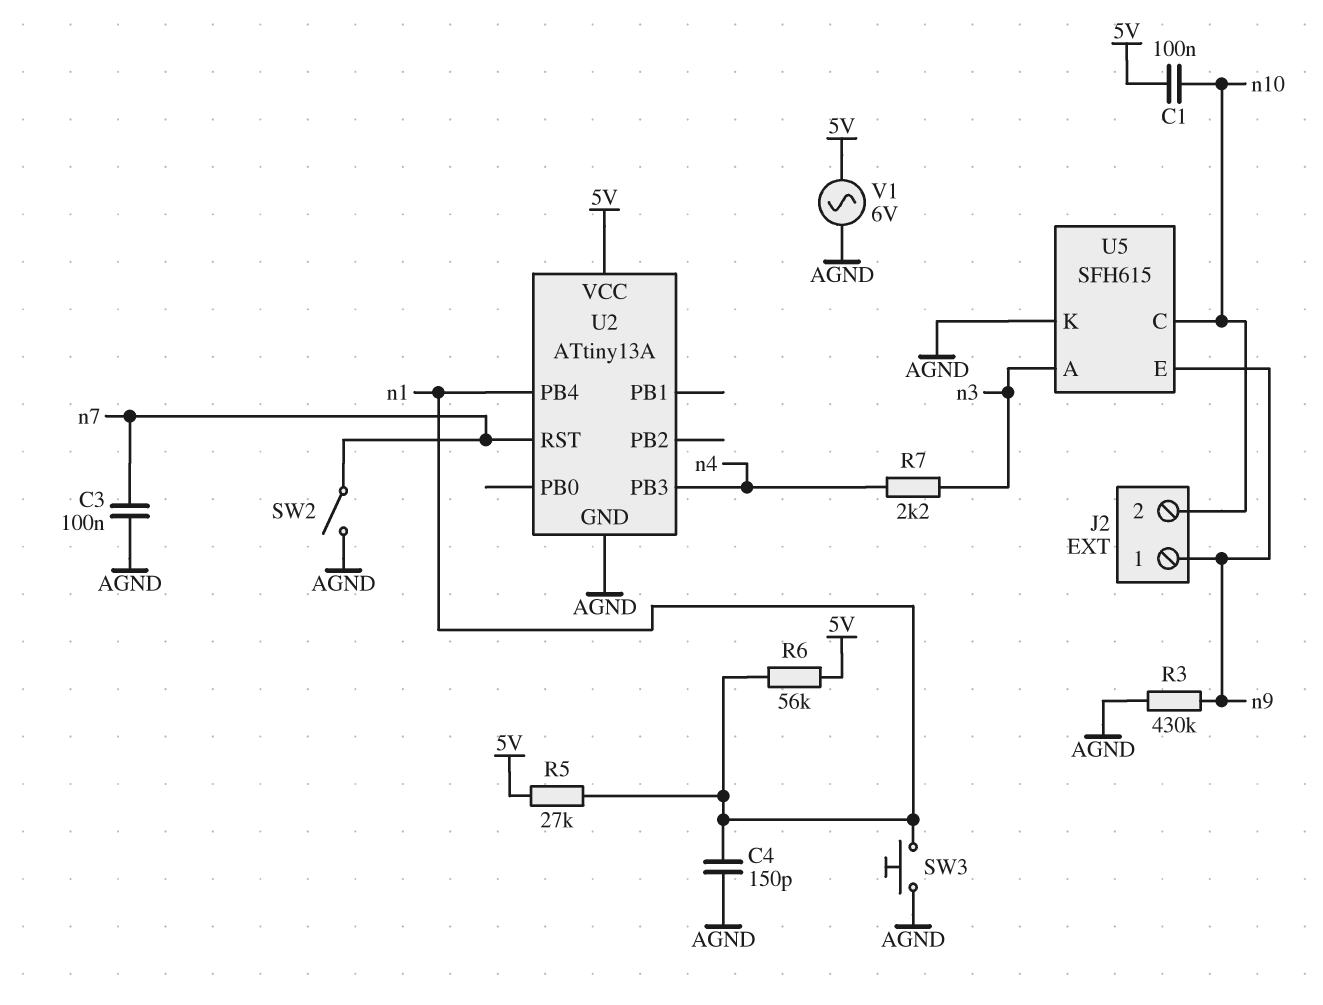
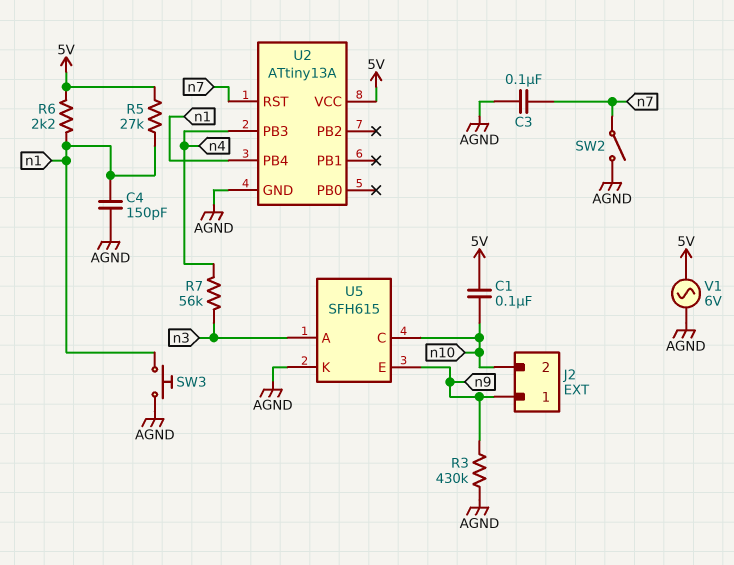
R6: 56k (5V, n1) -> 2.2k (5V, n1)
R7: 2.2k (n3, n4) -> 56k (n3, n4)

